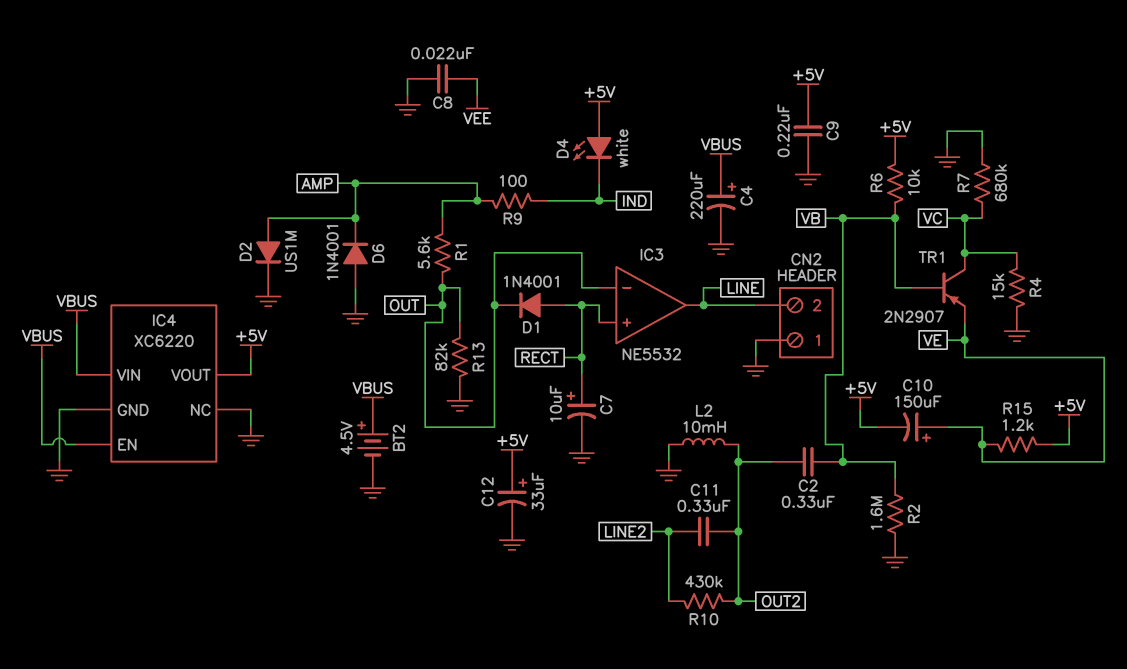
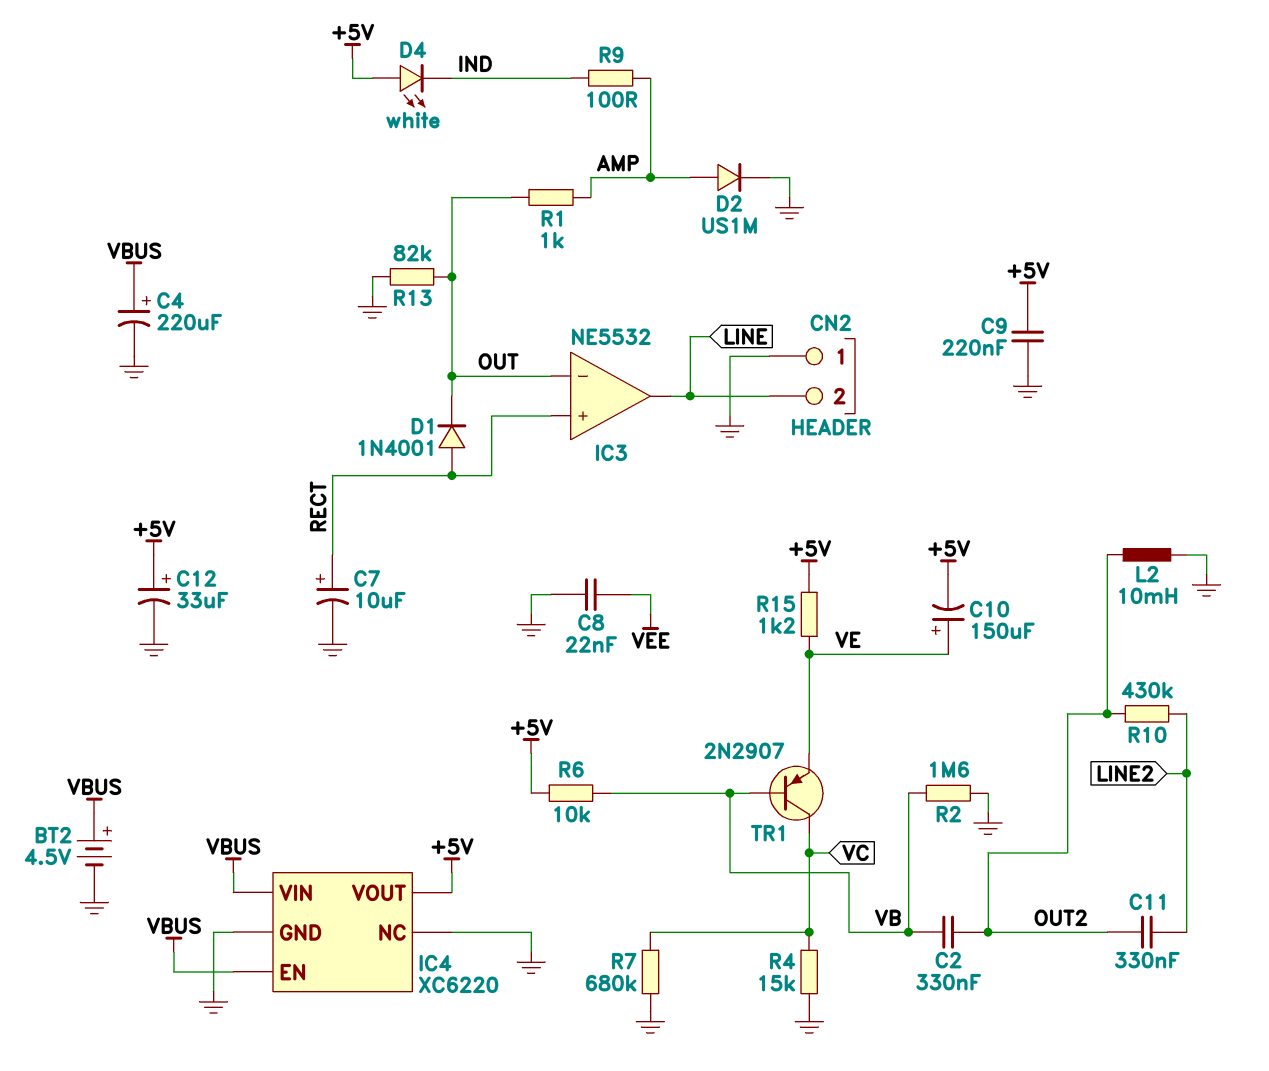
D6: diode 1N4001 (A GND, K AMP) -> none
R1: 5.6k (AMP, OUT) -> 1k (AMP, OUT)

